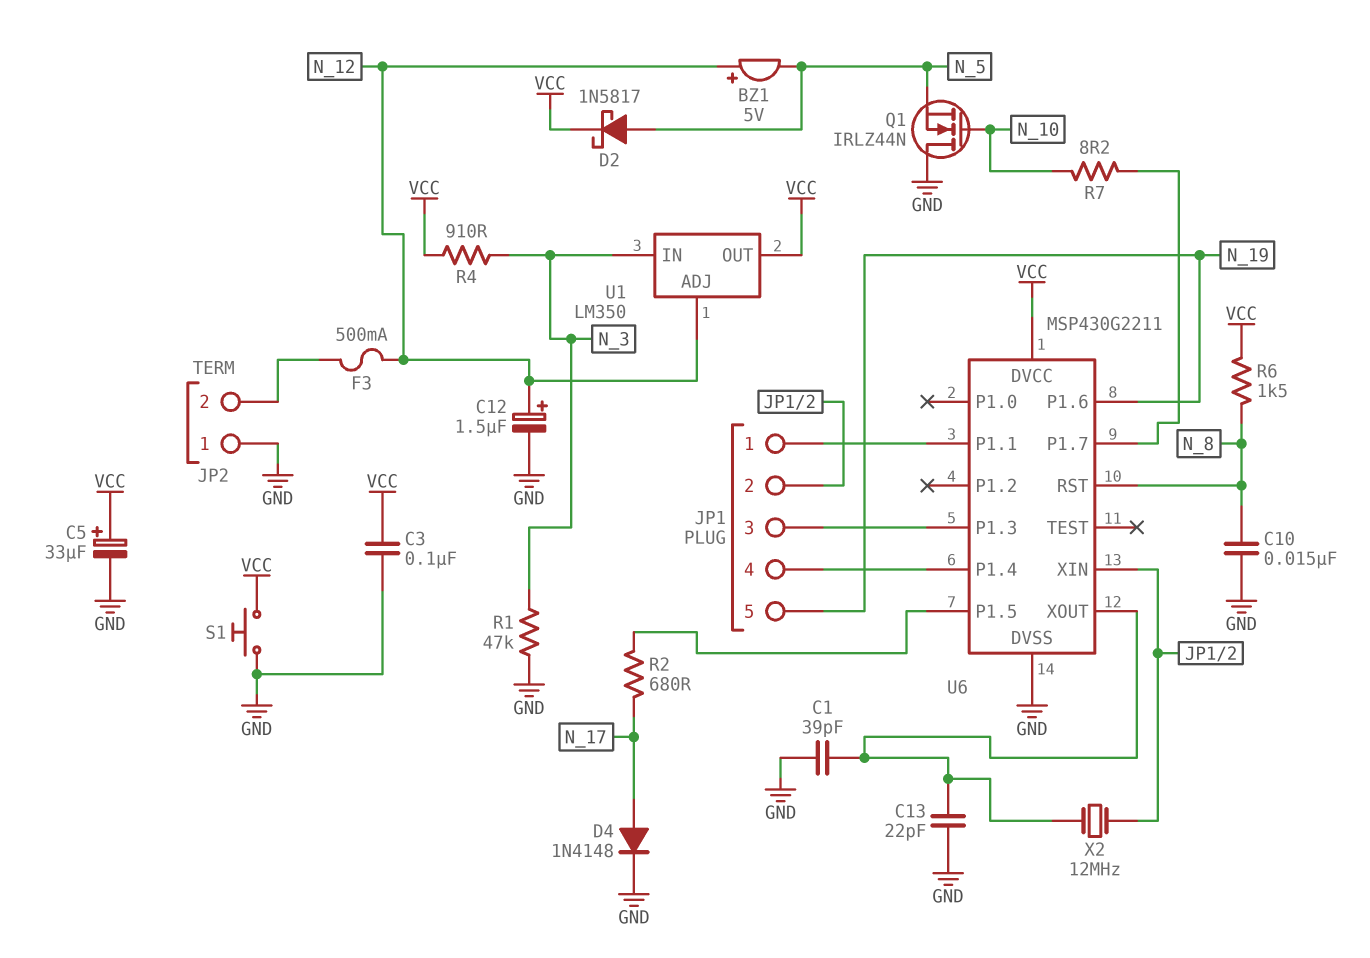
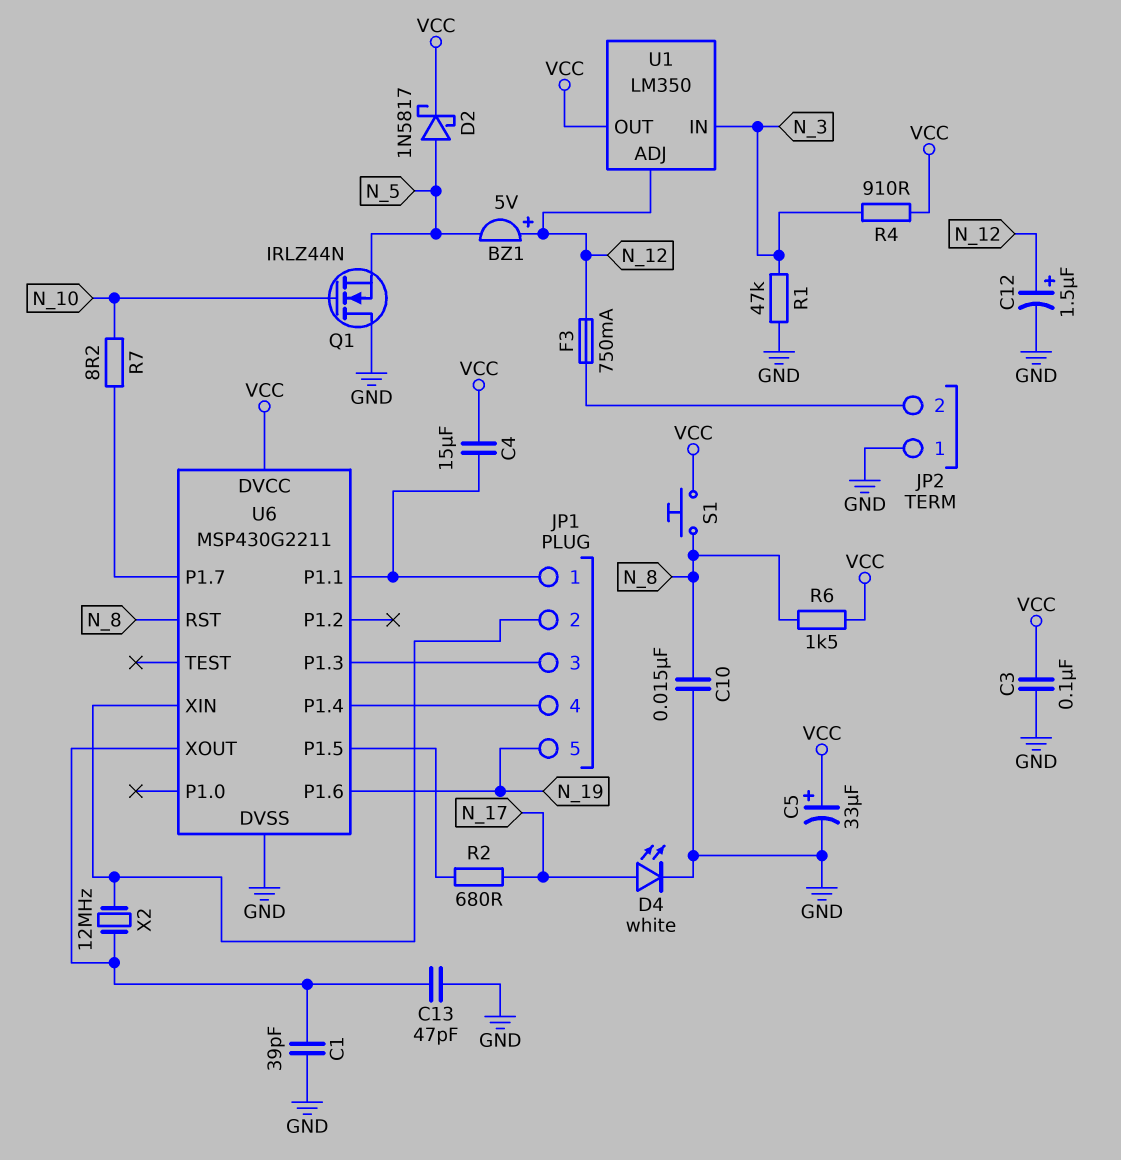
C4: none -> 15uF (JP1/1, VCC)
C13: 22pF (GND, U6/XOUT) -> 47pF (GND, U6/XOUT)
D4: diode 1N4148 (A N_17, K GND) -> LED white (A N_17, K GND)
F3: 500mA (JP2/2, N_12) -> 750mA (JP2/2, N_12)
S1: button (GND, VCC) -> button (N_8, VCC)

